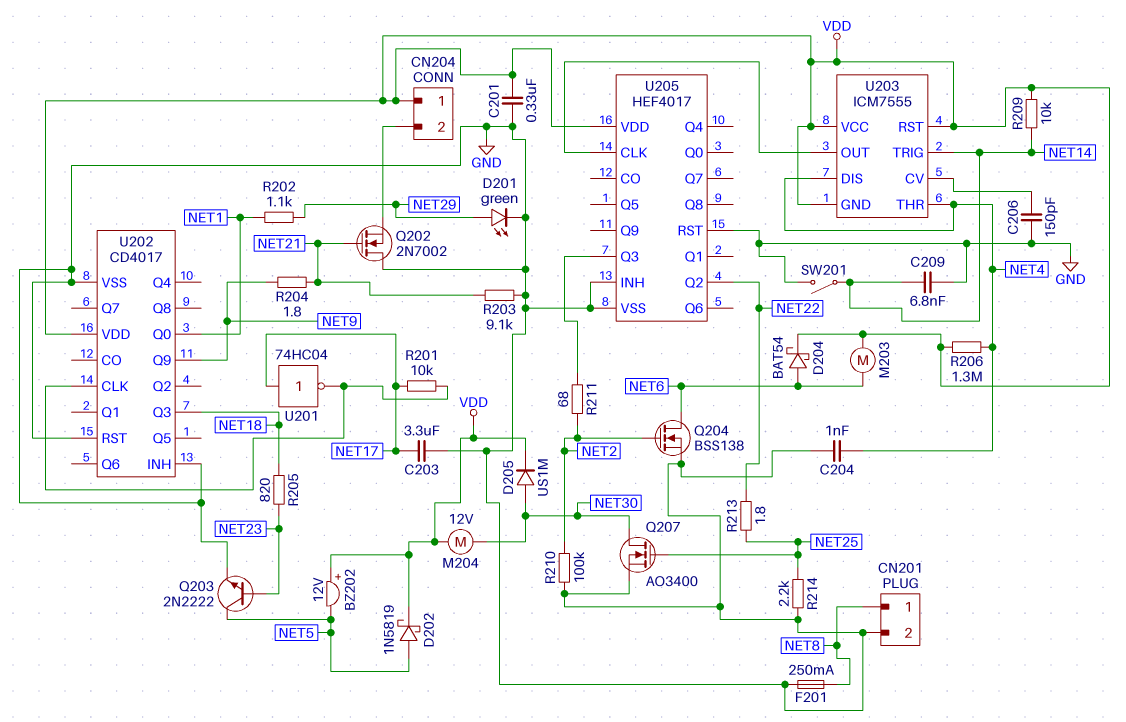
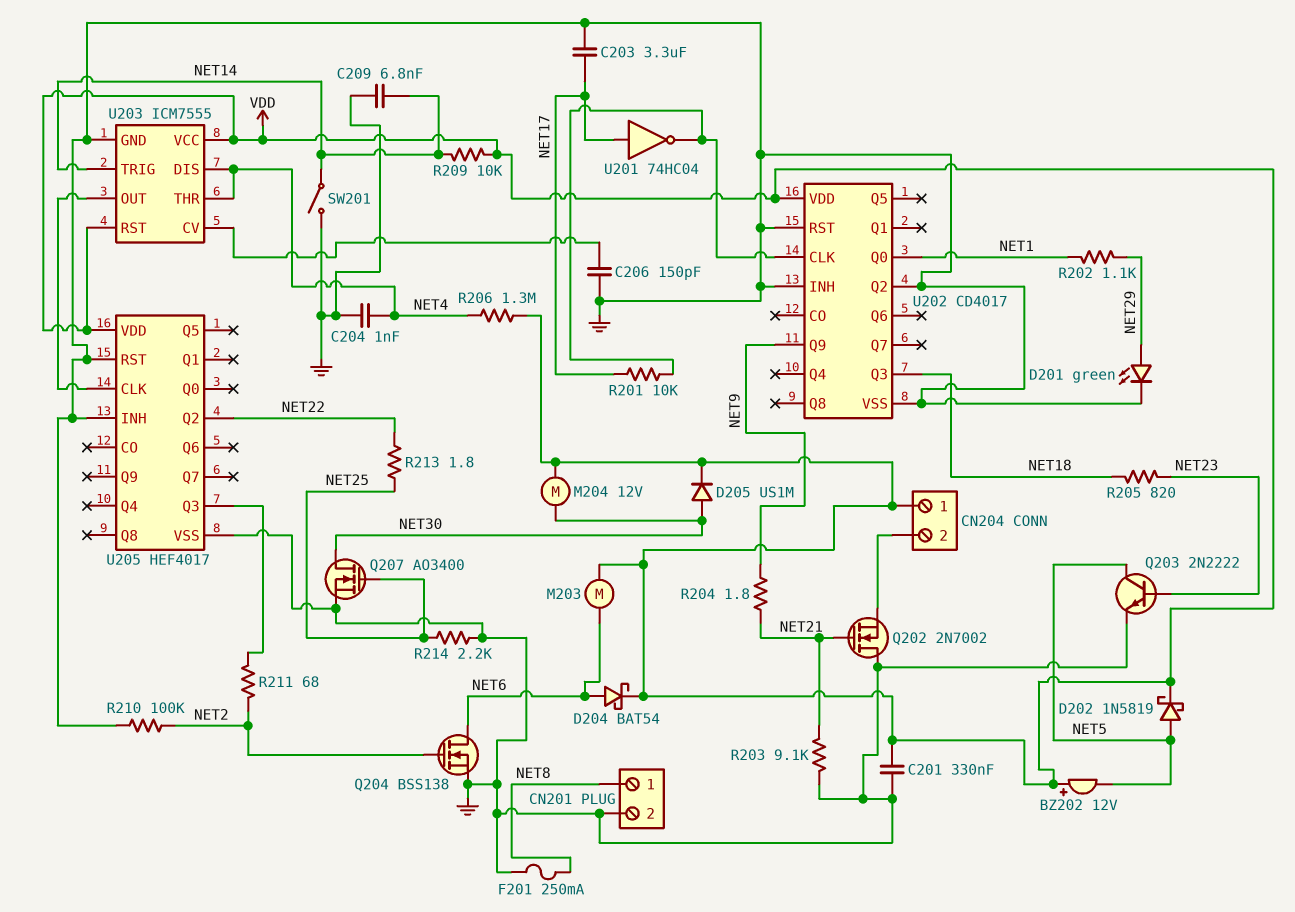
U202 pin Q2: none -> GND
U203 pin GND: VDD -> GND

